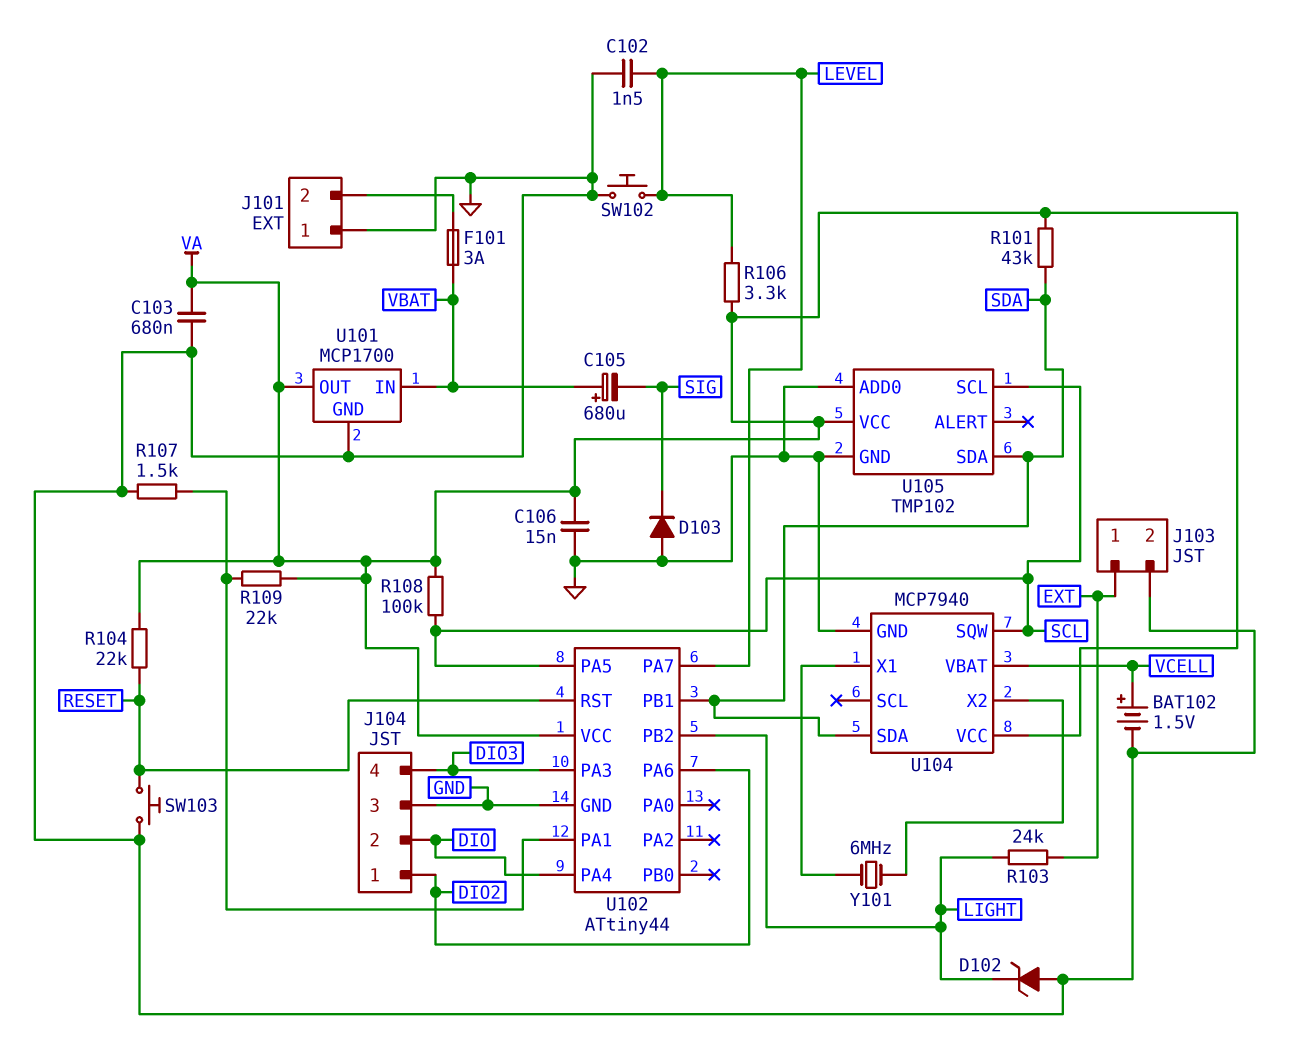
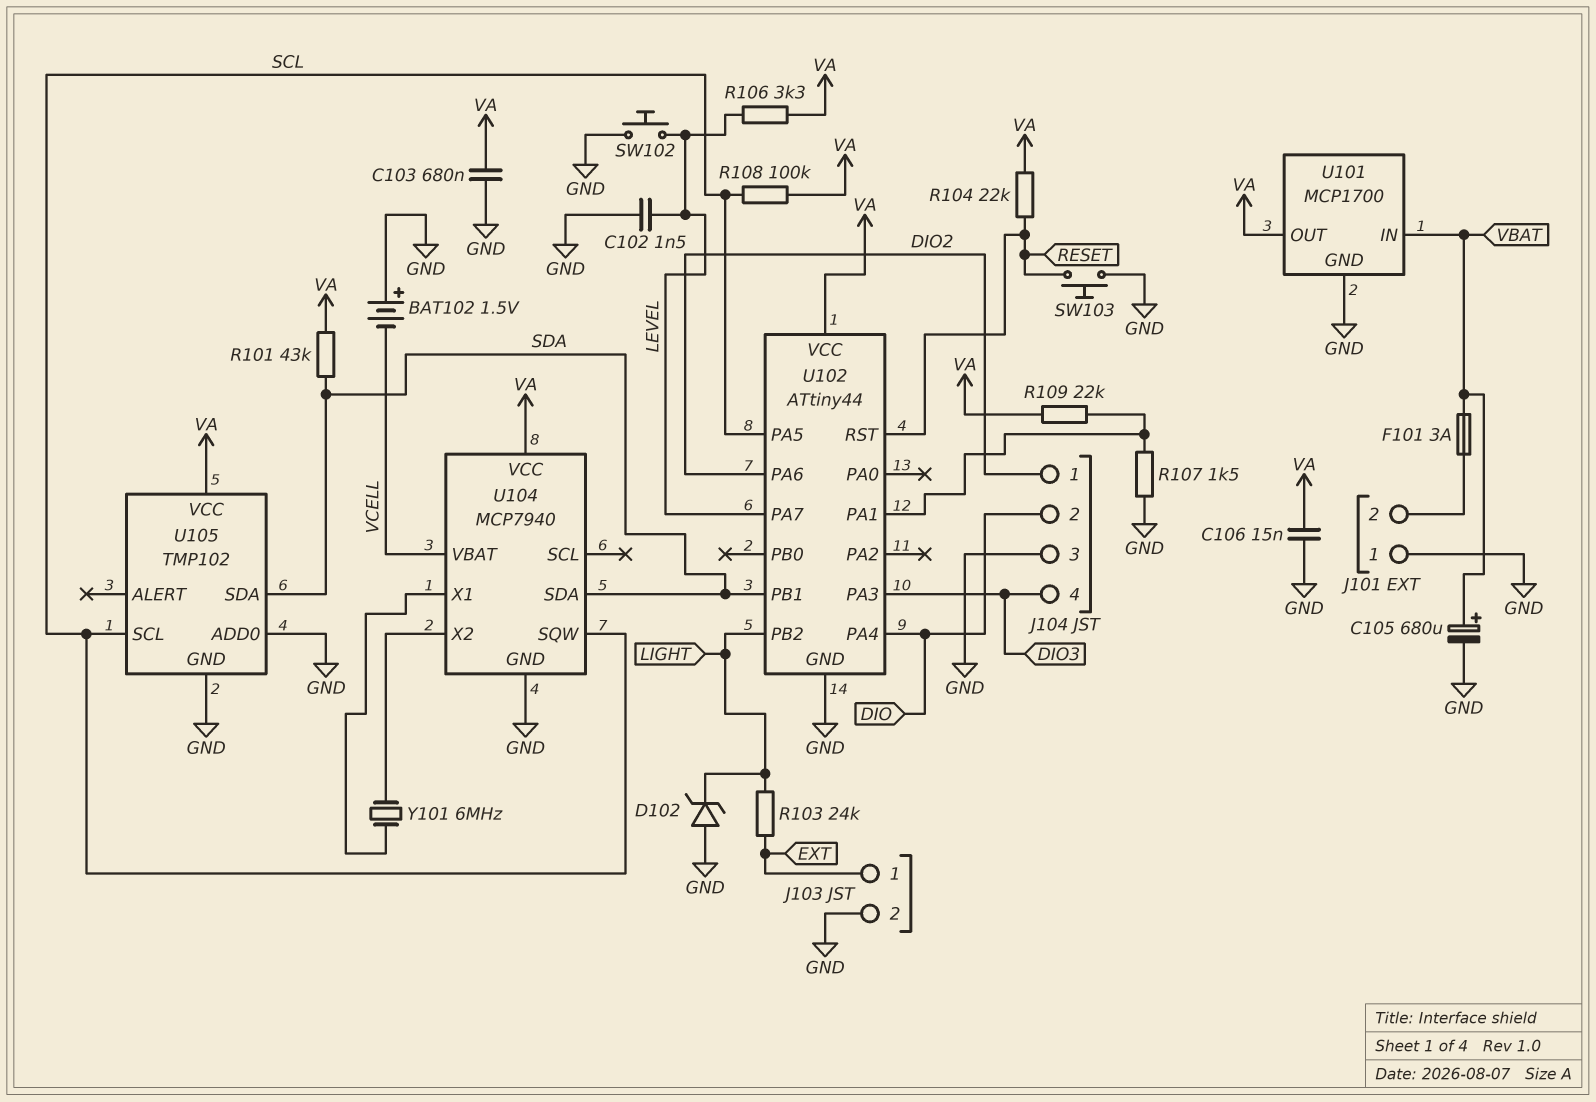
BAT102: 1.5V (plus VCELL, minus GND) -> 1.5V (plus GND, minus VCELL)
C105: 680uF (plus VBAT, minus SIG) -> 680uF (plus VBAT, minus GND)
D103: diode (A GND, K SIG) -> none

